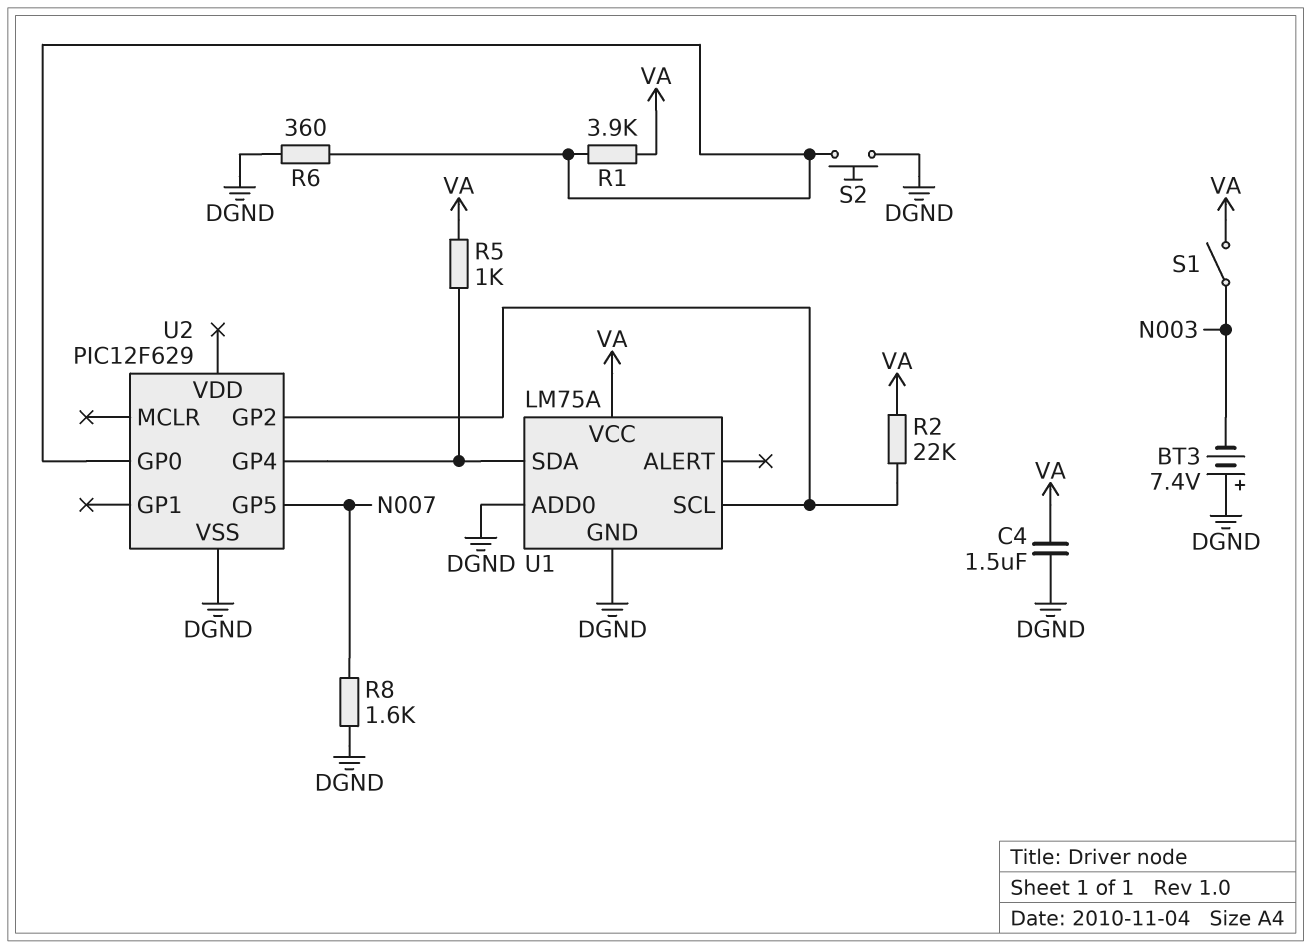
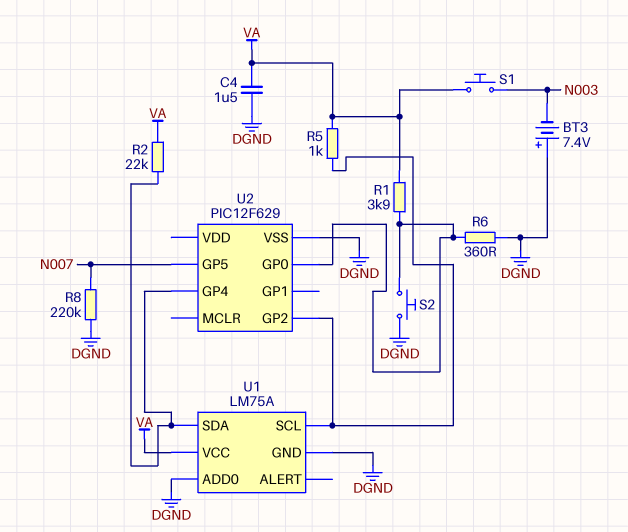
R2: 22k (U1/SCL, VA) -> 22k (U1/SDA, VA)
R5: 1k (U1/SDA, VA) -> 1k (U1/SCL, VA)
R8: 1.6k (DGND, N007) -> 220k (DGND, N007)
S1: switch (N003, VA) -> button (N003, VA)

